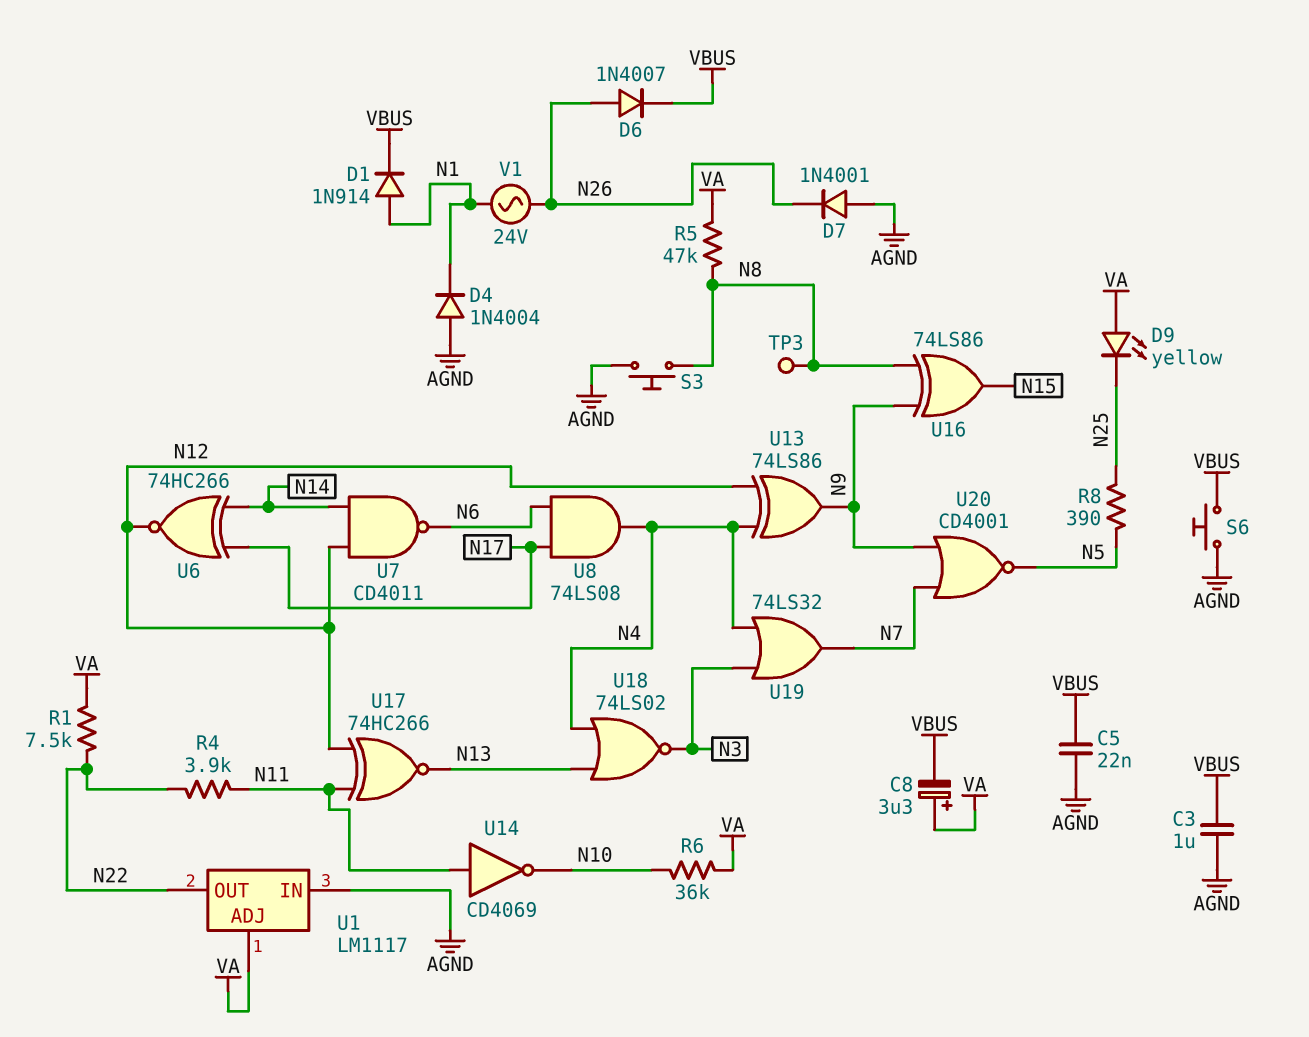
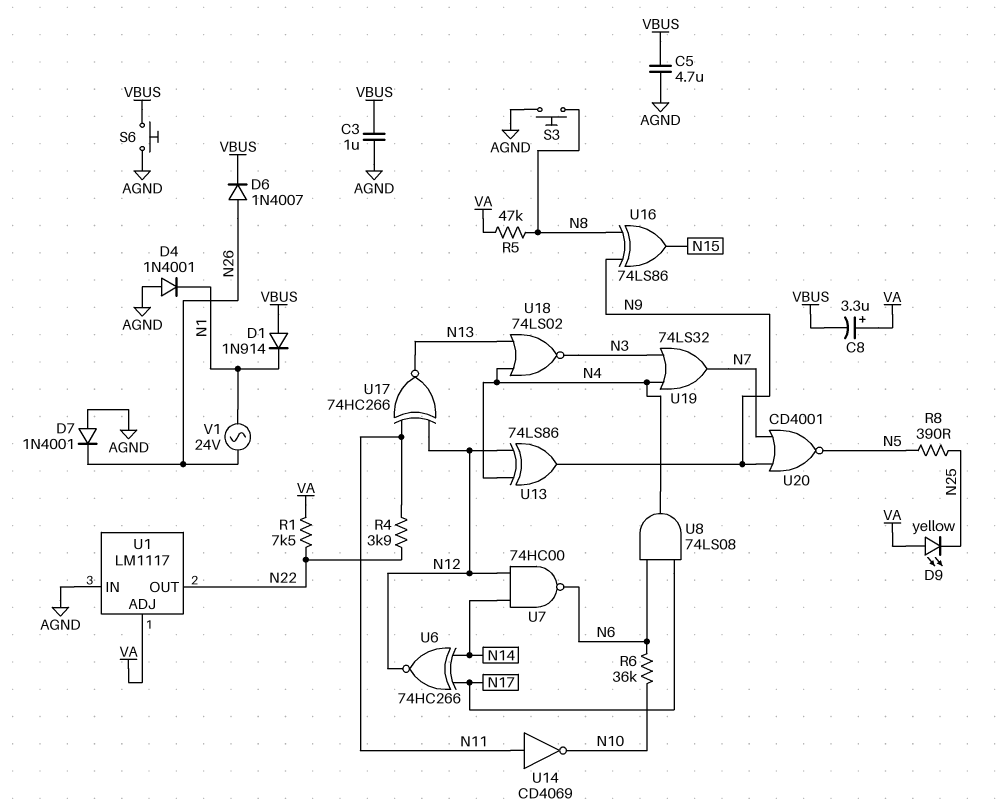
C5: 22nF (AGND, VBUS) -> 4.7uF (AGND, VBUS)
D1: diode 1N914 (A N1, K VBUS) -> diode 1N914 (A VBUS, K N1)
D4: diode 1N4004 (A AGND, K N1) -> diode 1N4001 (A AGND, K N1)
R6: 36k (N10, VA) -> 36k (N6, N10)
TP3: test point (N8) -> none
U7: NAND CD4011 (in N12, in N14, out N6) -> NAND 74HC00 (in N12, in N14, out N6)

